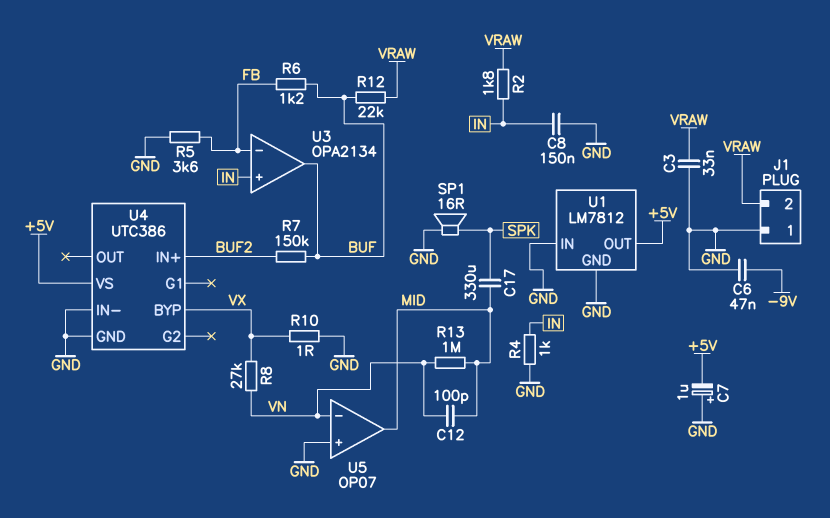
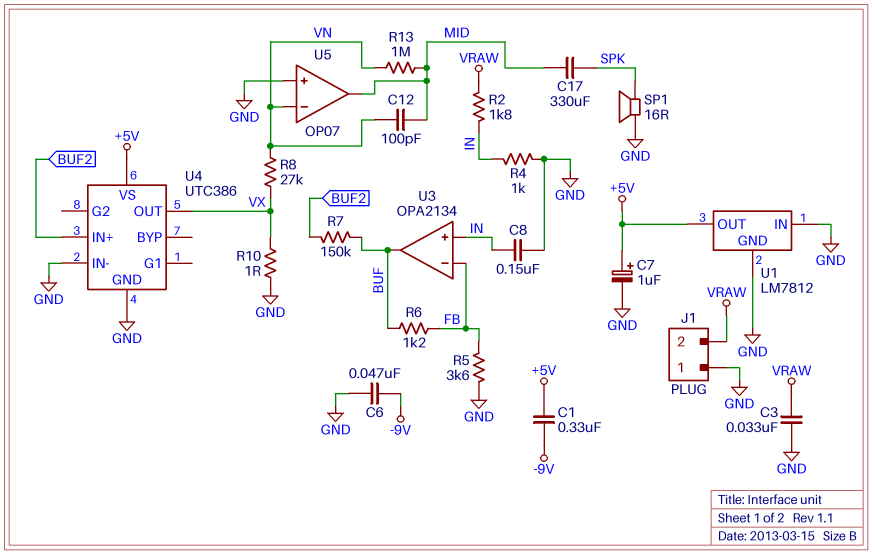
C1: none -> 330nF (+5V, -9V)
C7: 1uF (plus GND, minus +5V) -> 1uF (plus +5V, minus GND)
R12: 22k (BUF, VRAW) -> none
U4 pin BYP: VX -> none
U4 pin OUT: none -> VX

